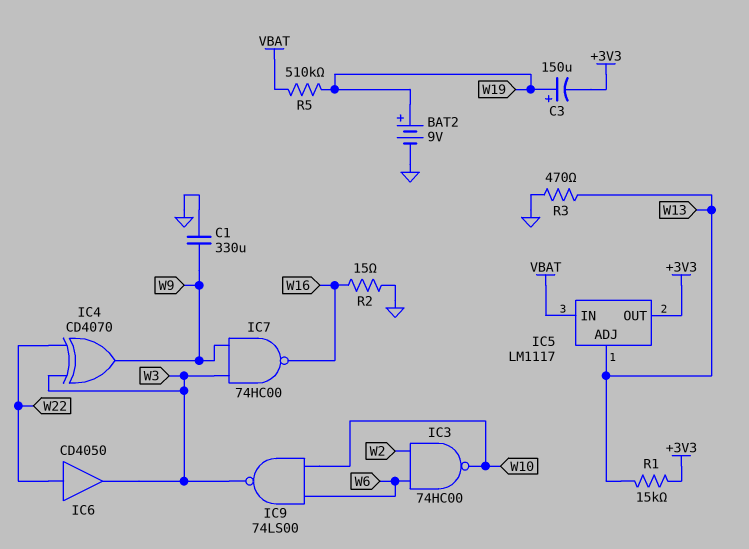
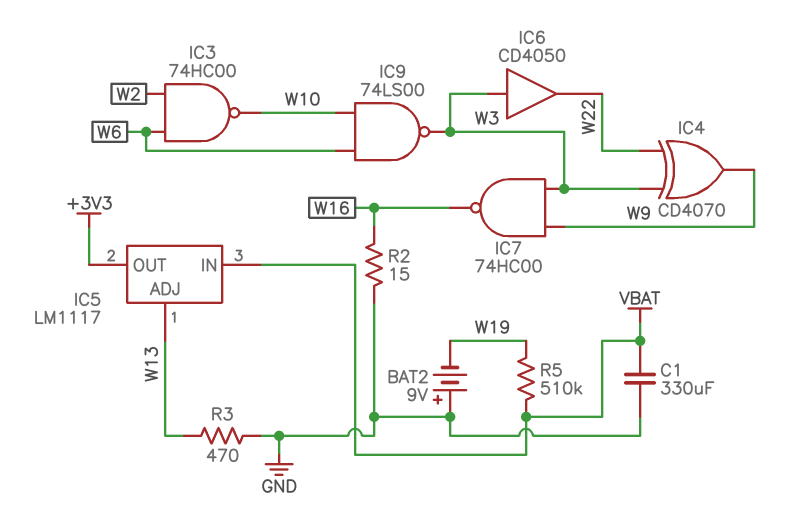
BAT2: 9V (plus W19, minus GND) -> 9V (plus GND, minus W19)
C1: 330uF (GND, W9) -> 330uF (GND, VBAT)
C3: 150uF (plus W19, minus +3V3) -> none
IC6: buffer CD4050 (in W22, out W3) -> buffer CD4050 (in W3, out W22)
R1: 15k (+3V3, W13) -> none

